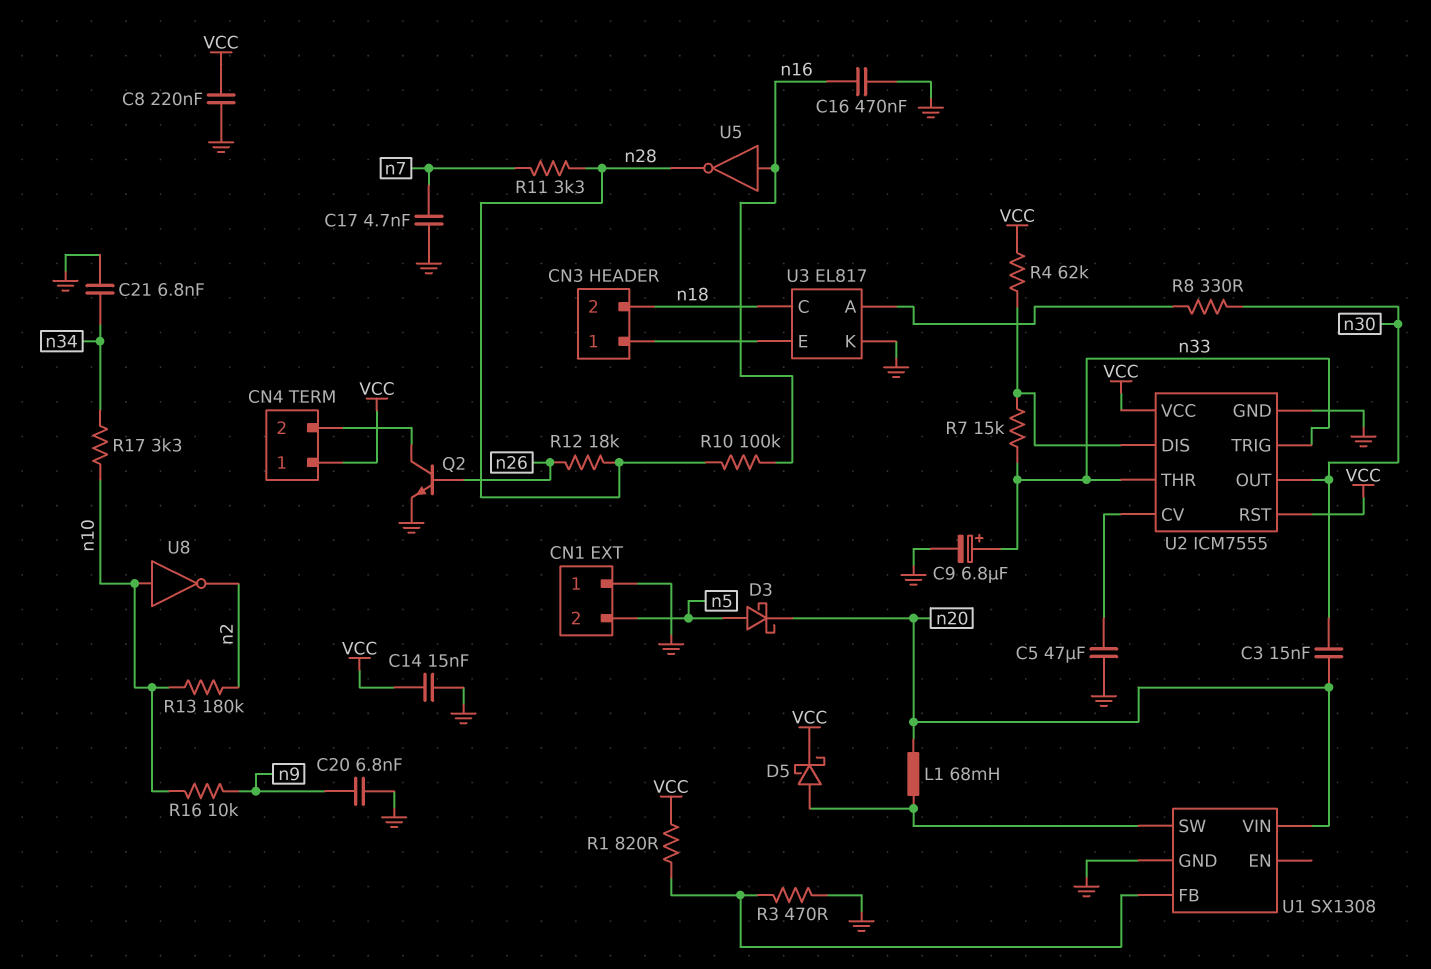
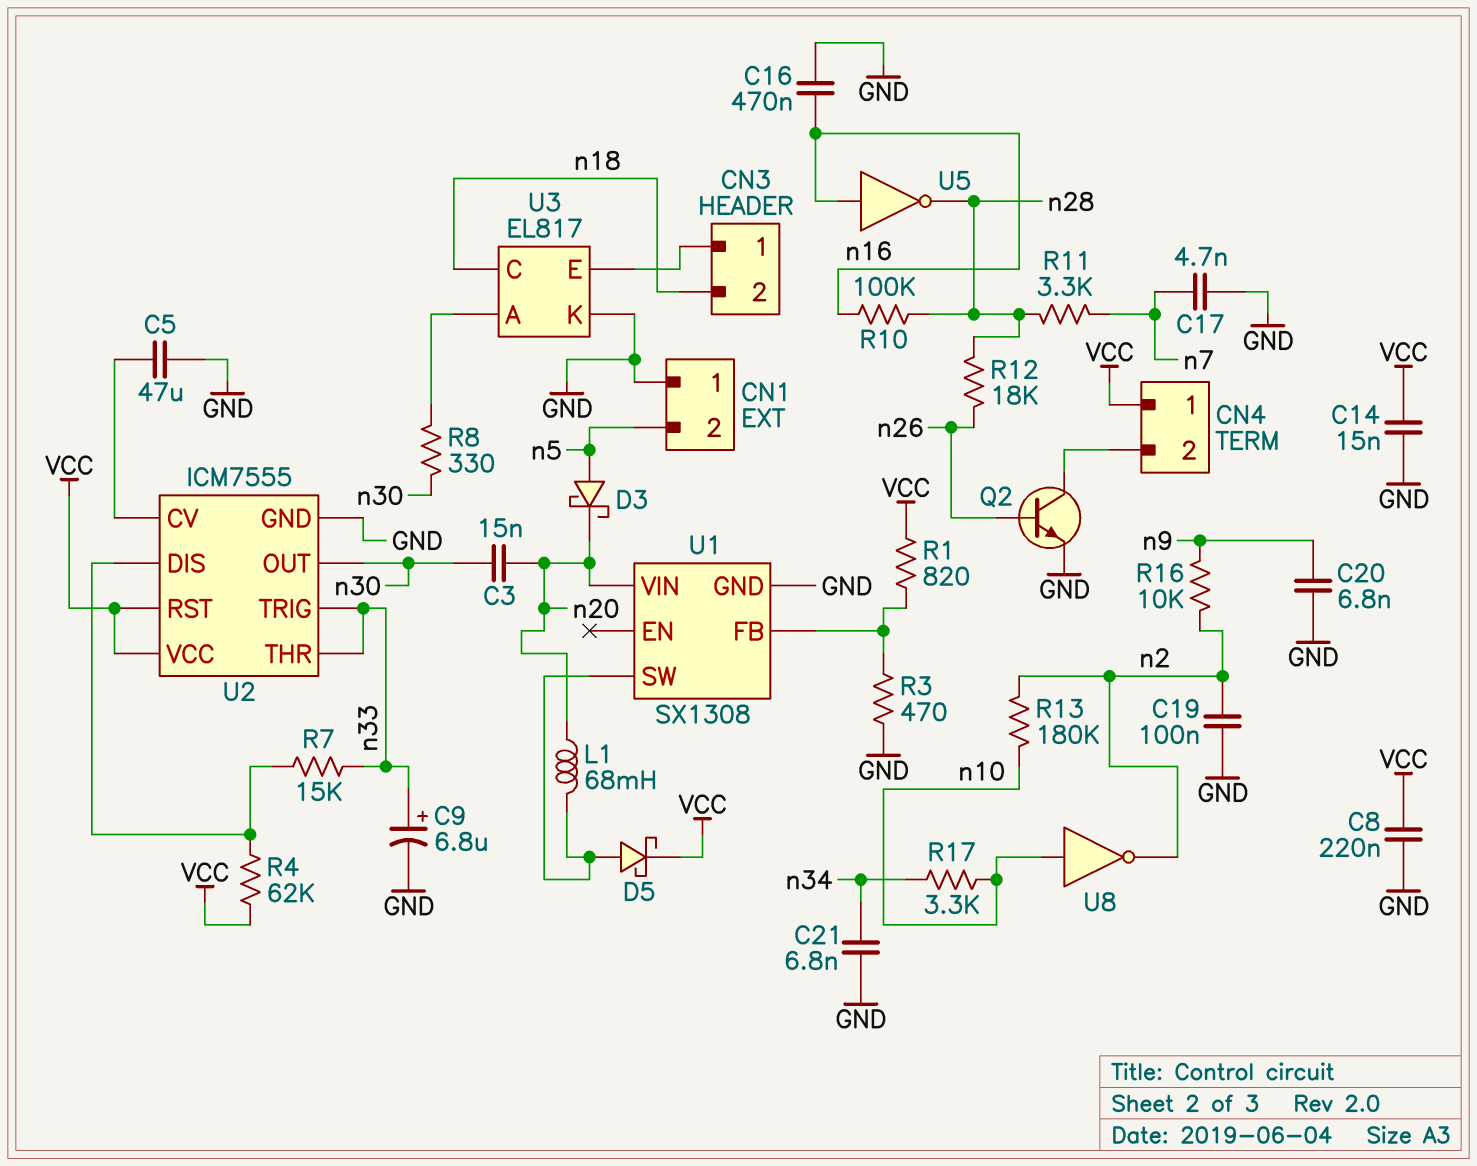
C19: none -> 100nF (GND, n2)
R16: 10k (n9, n10) -> 10k (n2, n9)

